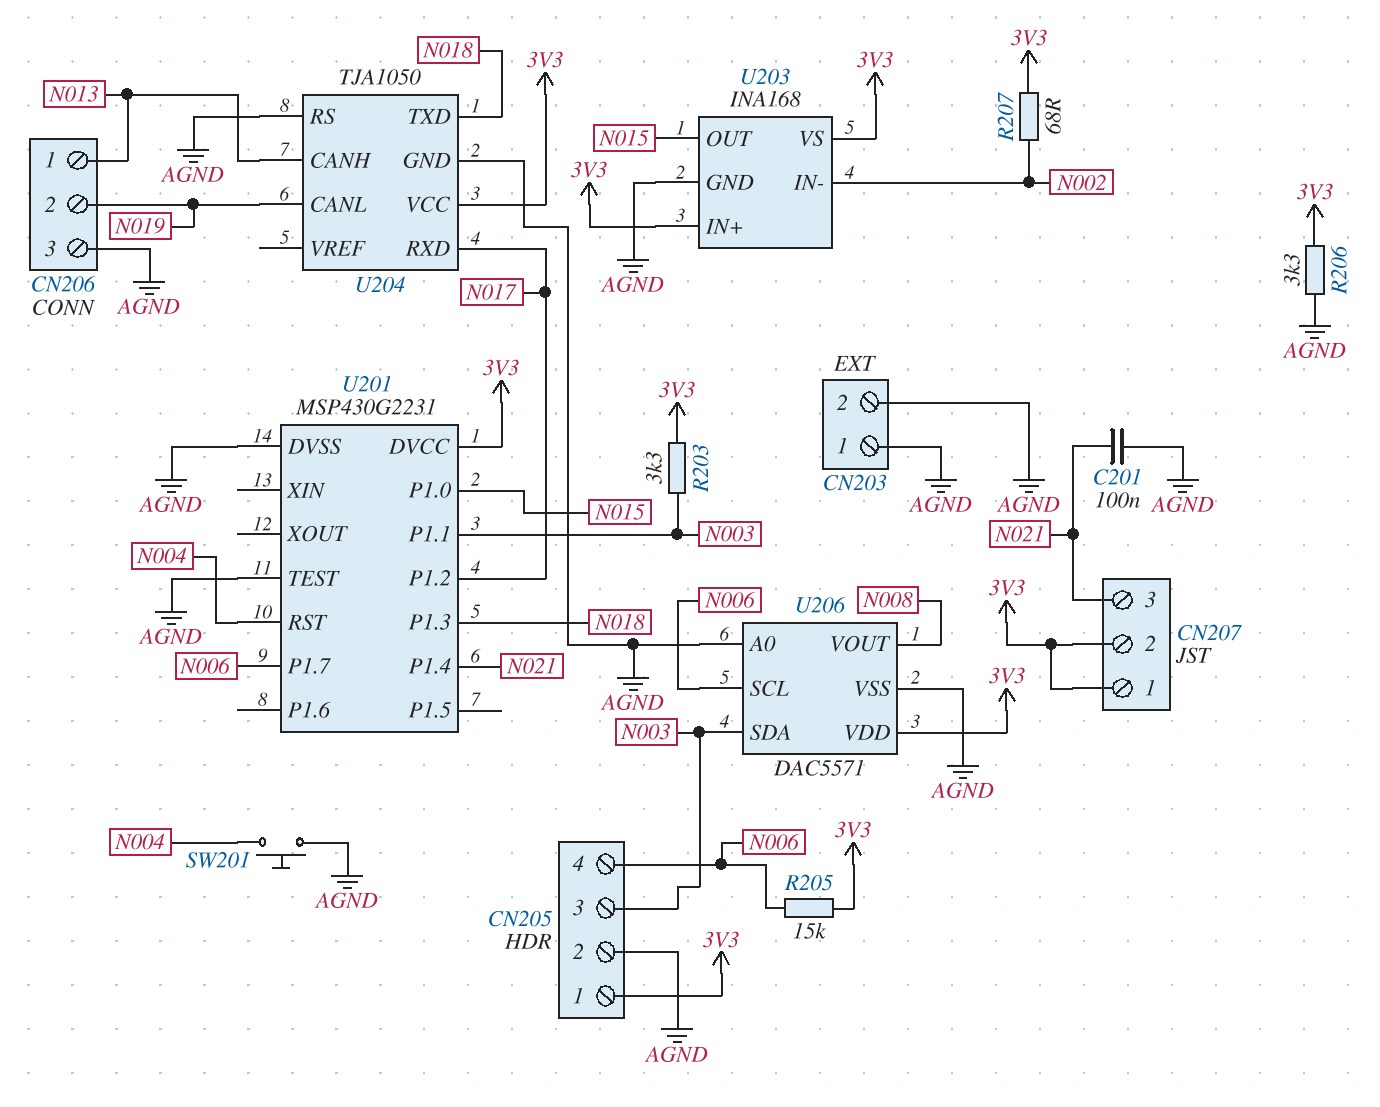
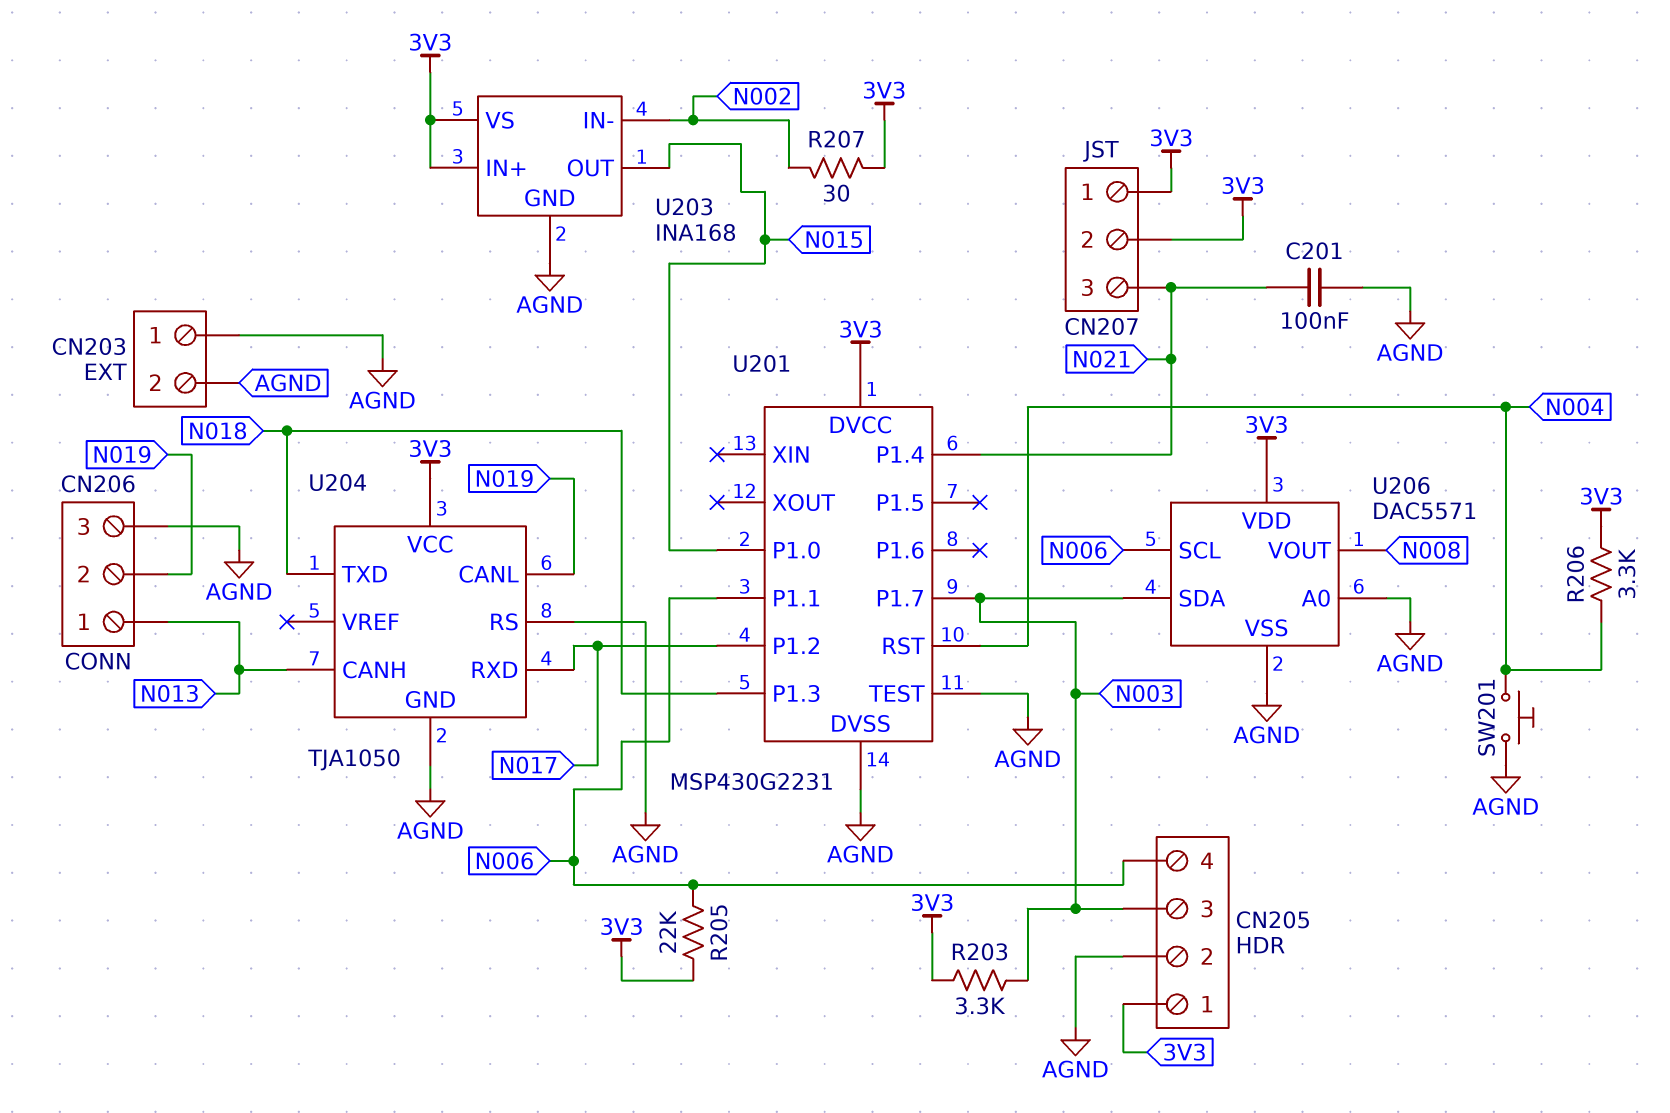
R205: 15k (3V3, N006) -> 22k (3V3, N006)
R206: 3.3k (3V3, AGND) -> 3.3k (3V3, N004)
R207: 68 (3V3, N002) -> 30 (3V3, N002)
U201 pin P1.1: N003 -> N006
U201 pin P1.7: N006 -> N003

